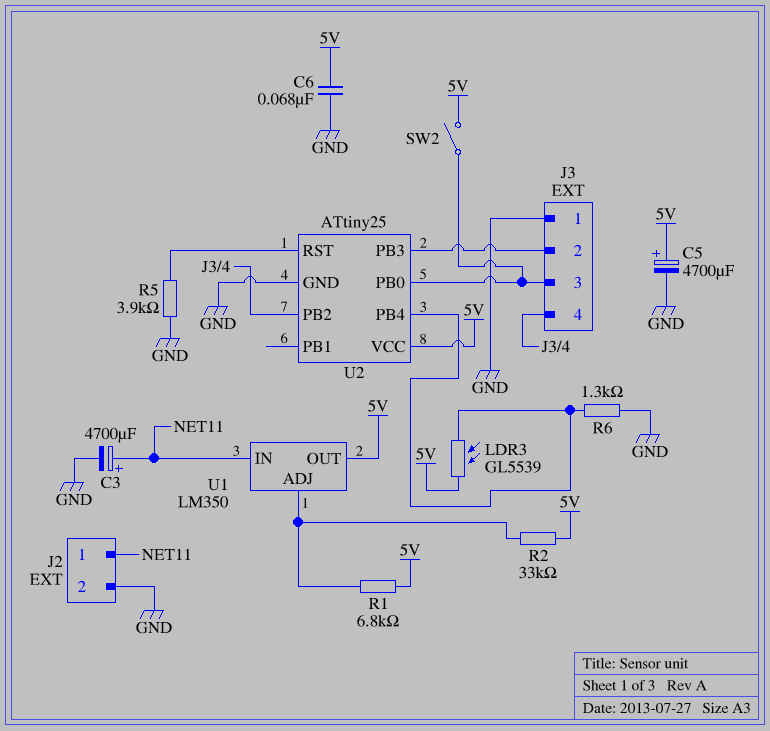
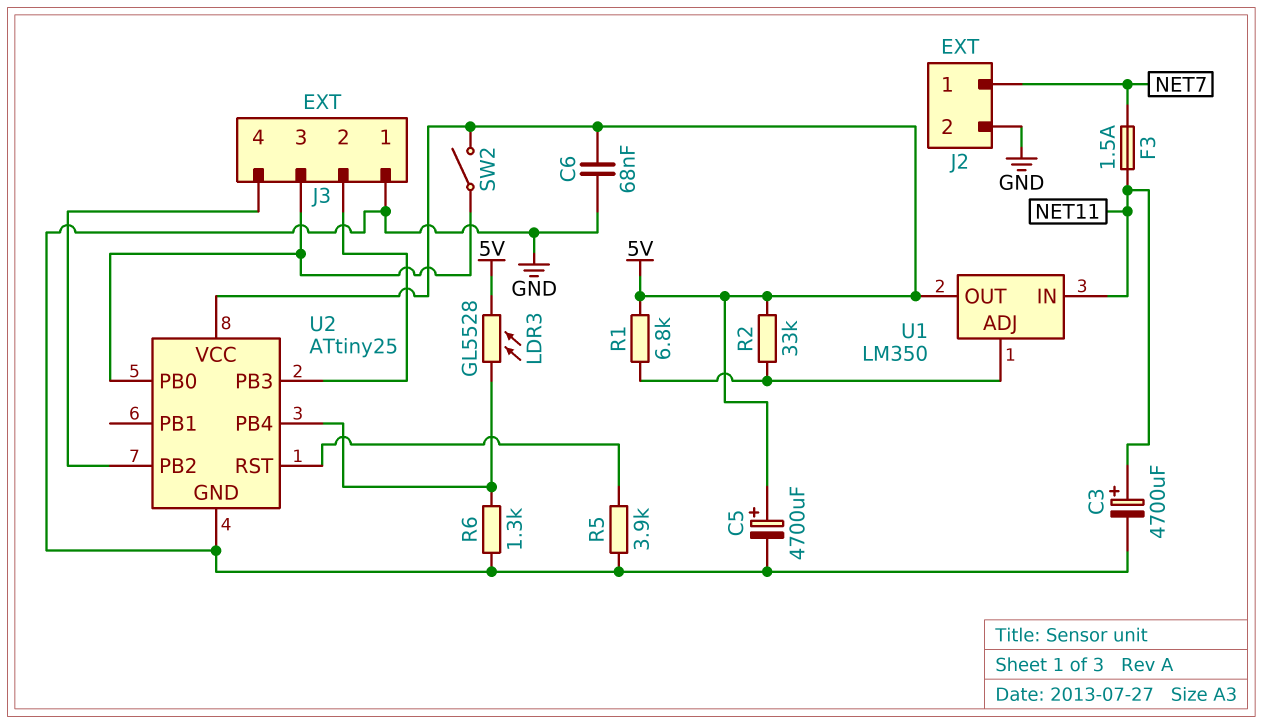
F3: none -> 1.5A (NET7, NET11)
J2 pin 1: NET11 -> NET7
LDR3: GL5539 (5V, U2/PB4) -> GL5528 (5V, U2/PB4)

